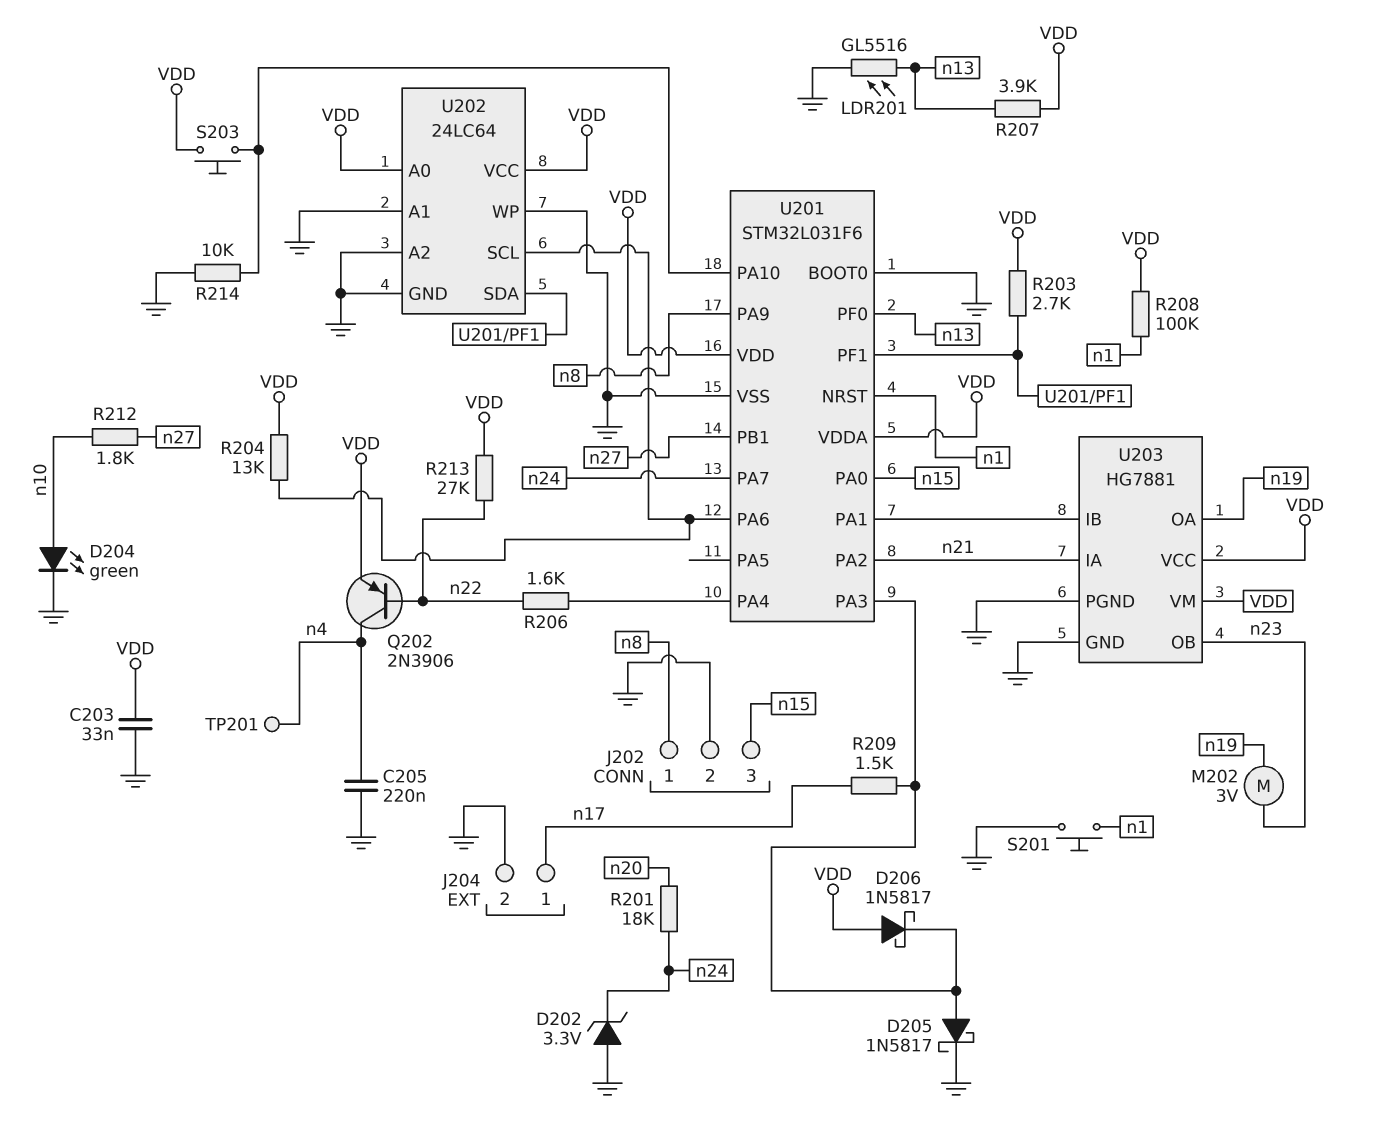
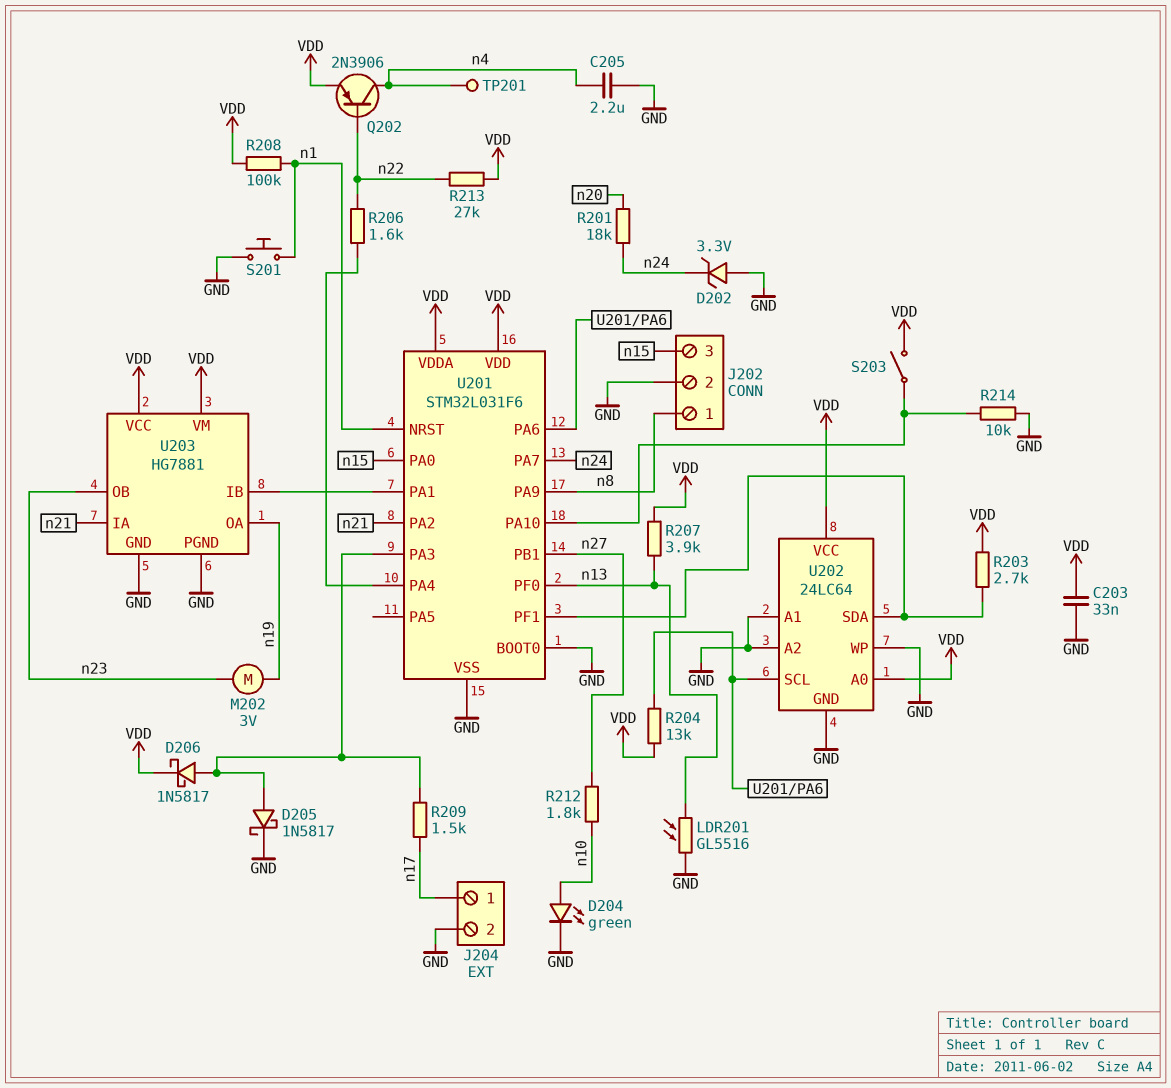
C205: 220nF (GND, n4) -> 2.2uF (GND, n4)
D206: schottky 1N5817 (A VDD, K U201/PA3) -> schottky 1N5817 (A U201/PA3, K VDD)
S203: button (U201/PA10, VDD) -> switch (U201/PA10, VDD)

